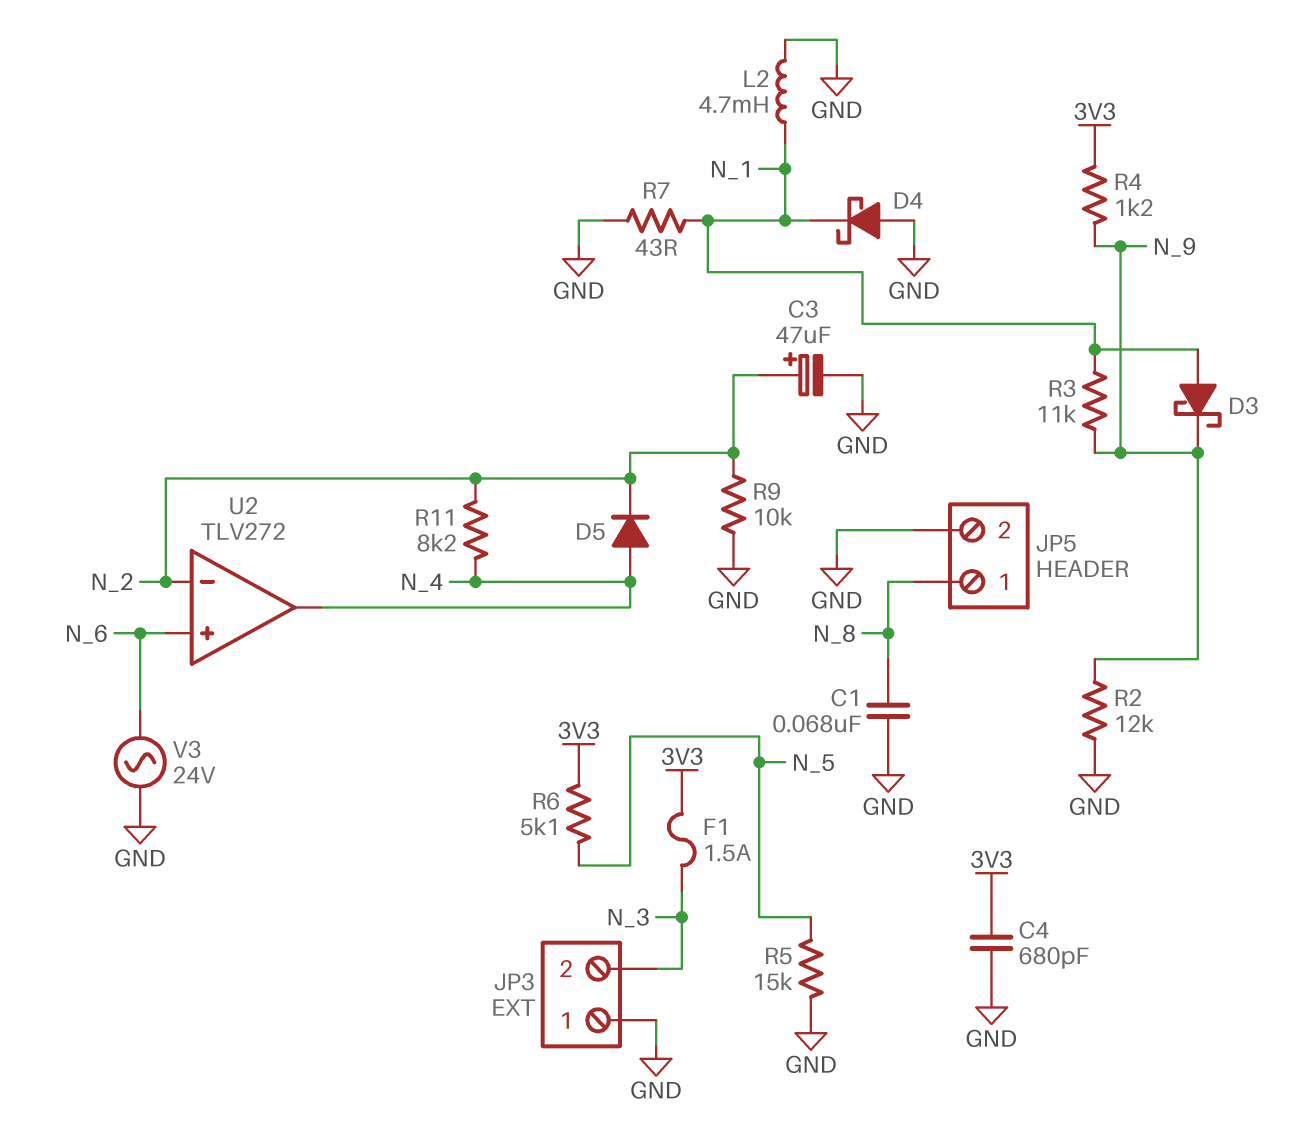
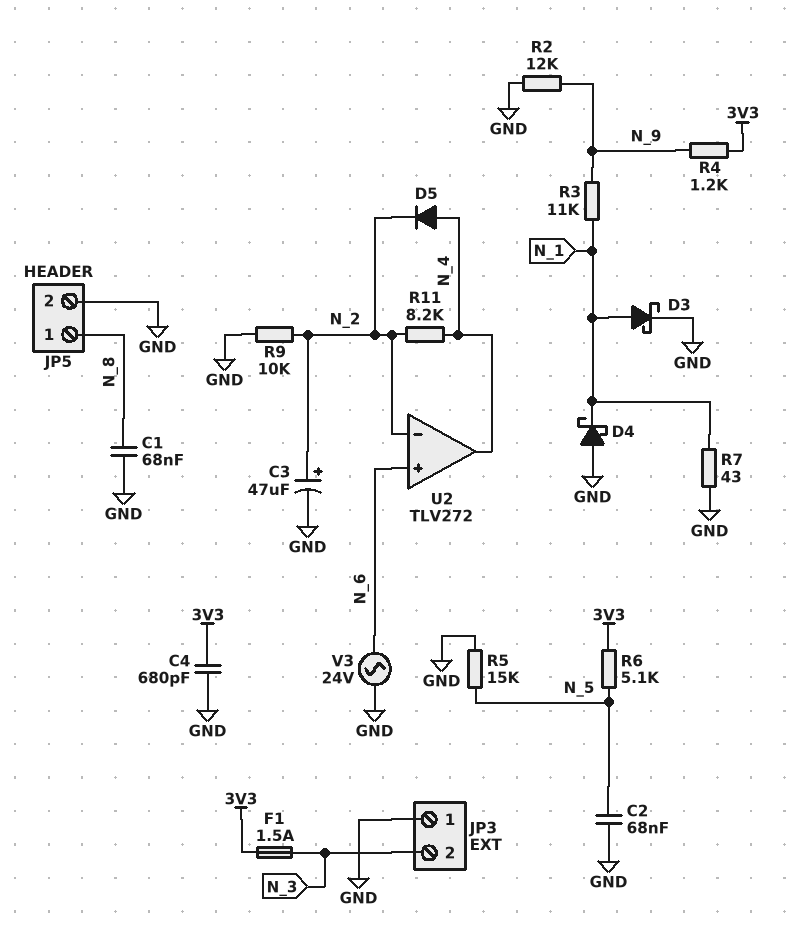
C2: none -> 68nF (GND, N_5)
D3: schottky (A N_1, K N_9) -> schottky (A N_1, K GND)
L2: 4.7mH (GND, N_1) -> none

